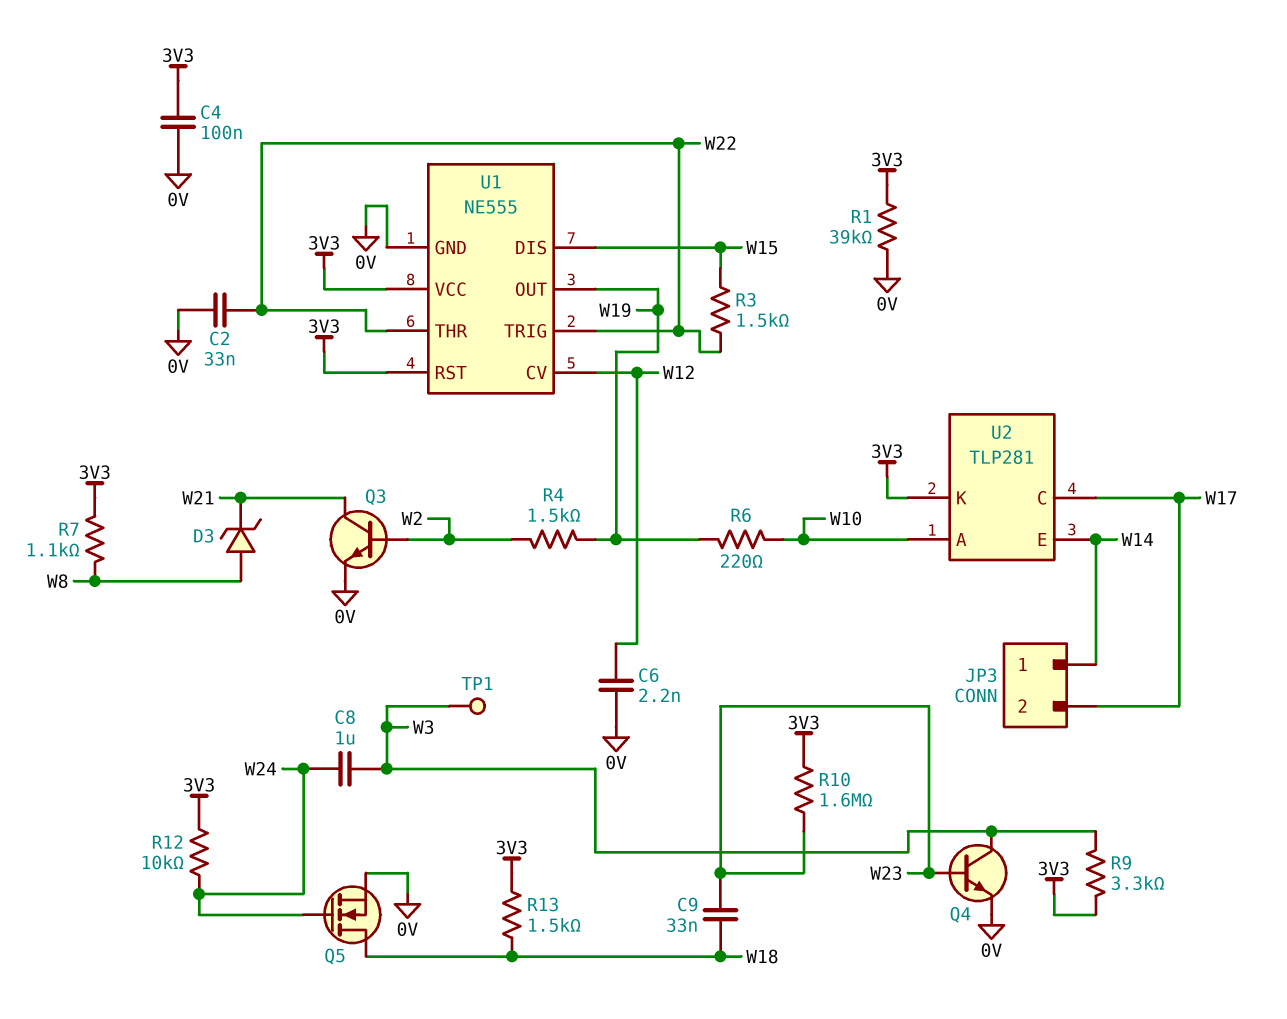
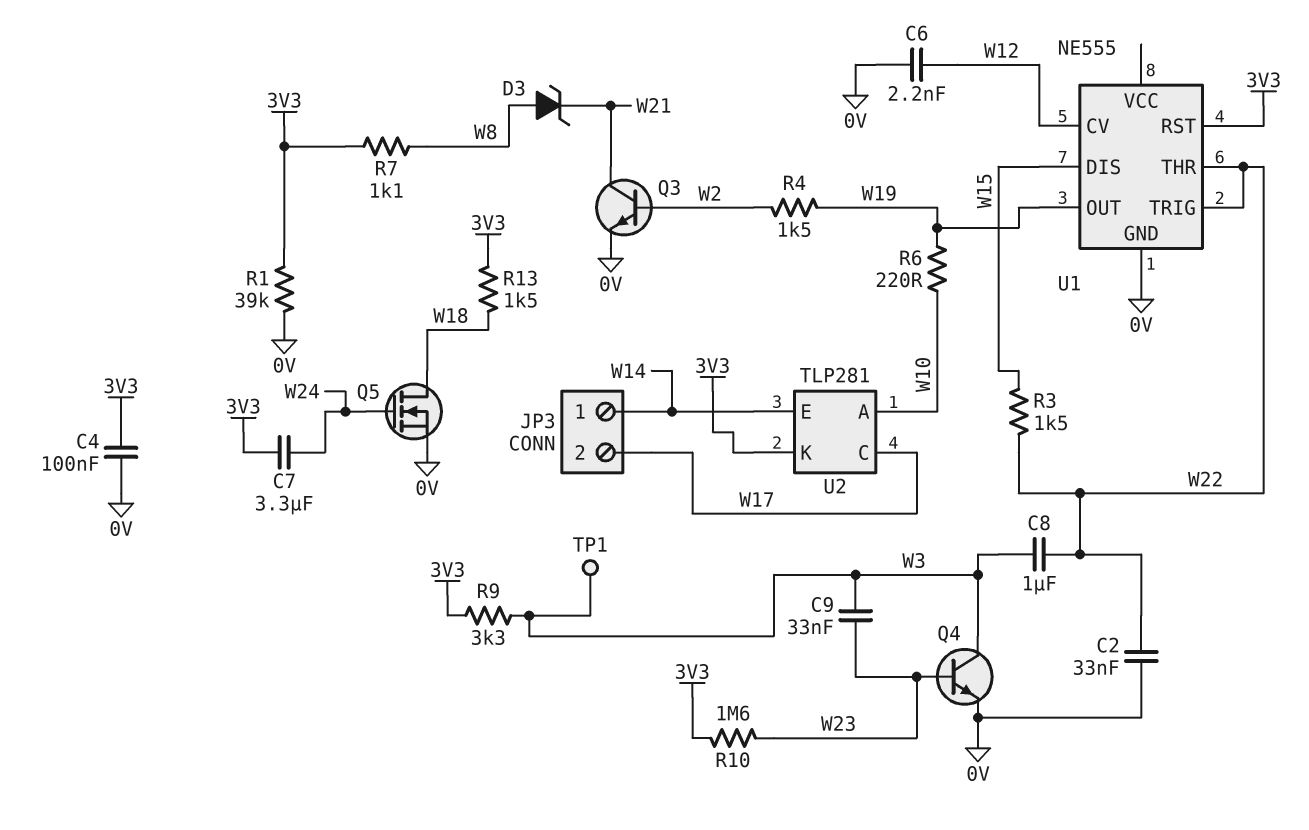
C7: none -> 3.3uF (3V3, W24)
C8: 1uF (W3, W24) -> 1uF (W3, W22)
C9: 33nF (W18, W23) -> 33nF (W3, W23)
R12: 10k (3V3, W24) -> none
U1 pin VCC: 3V3 -> none

